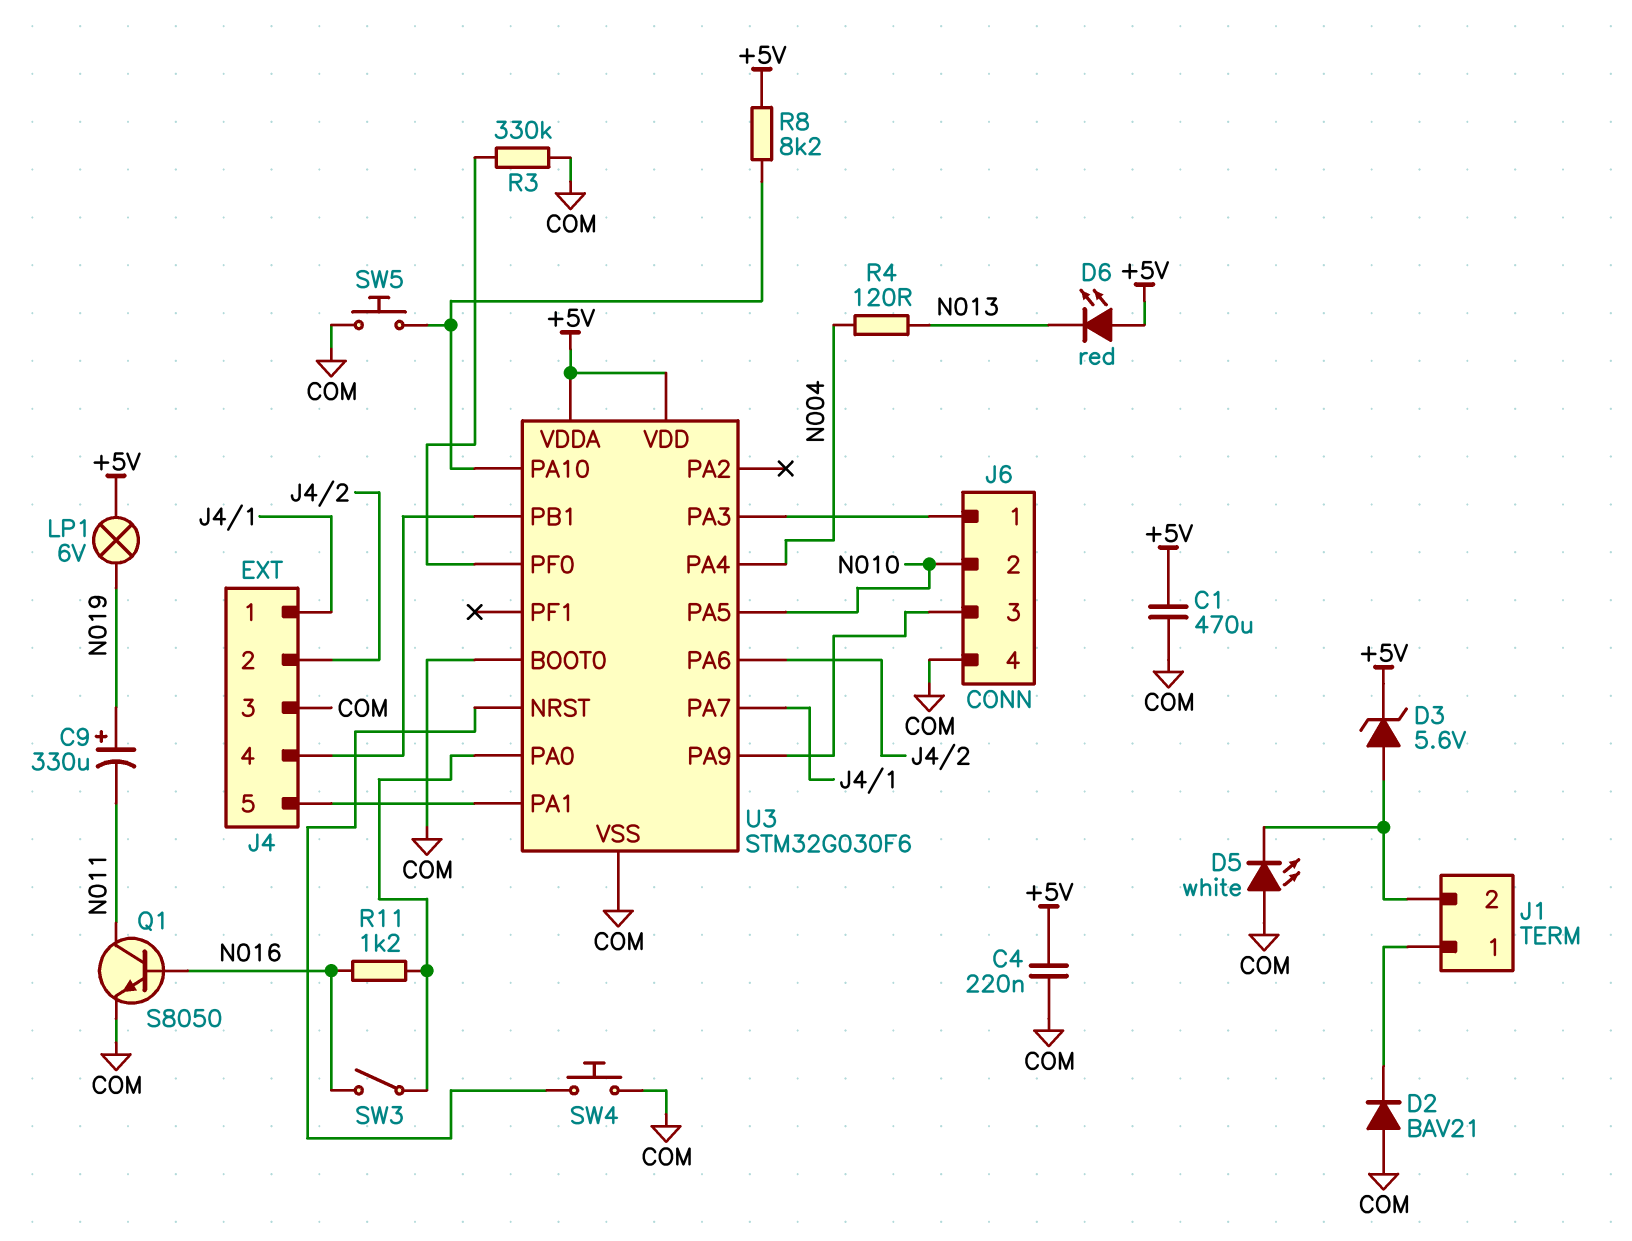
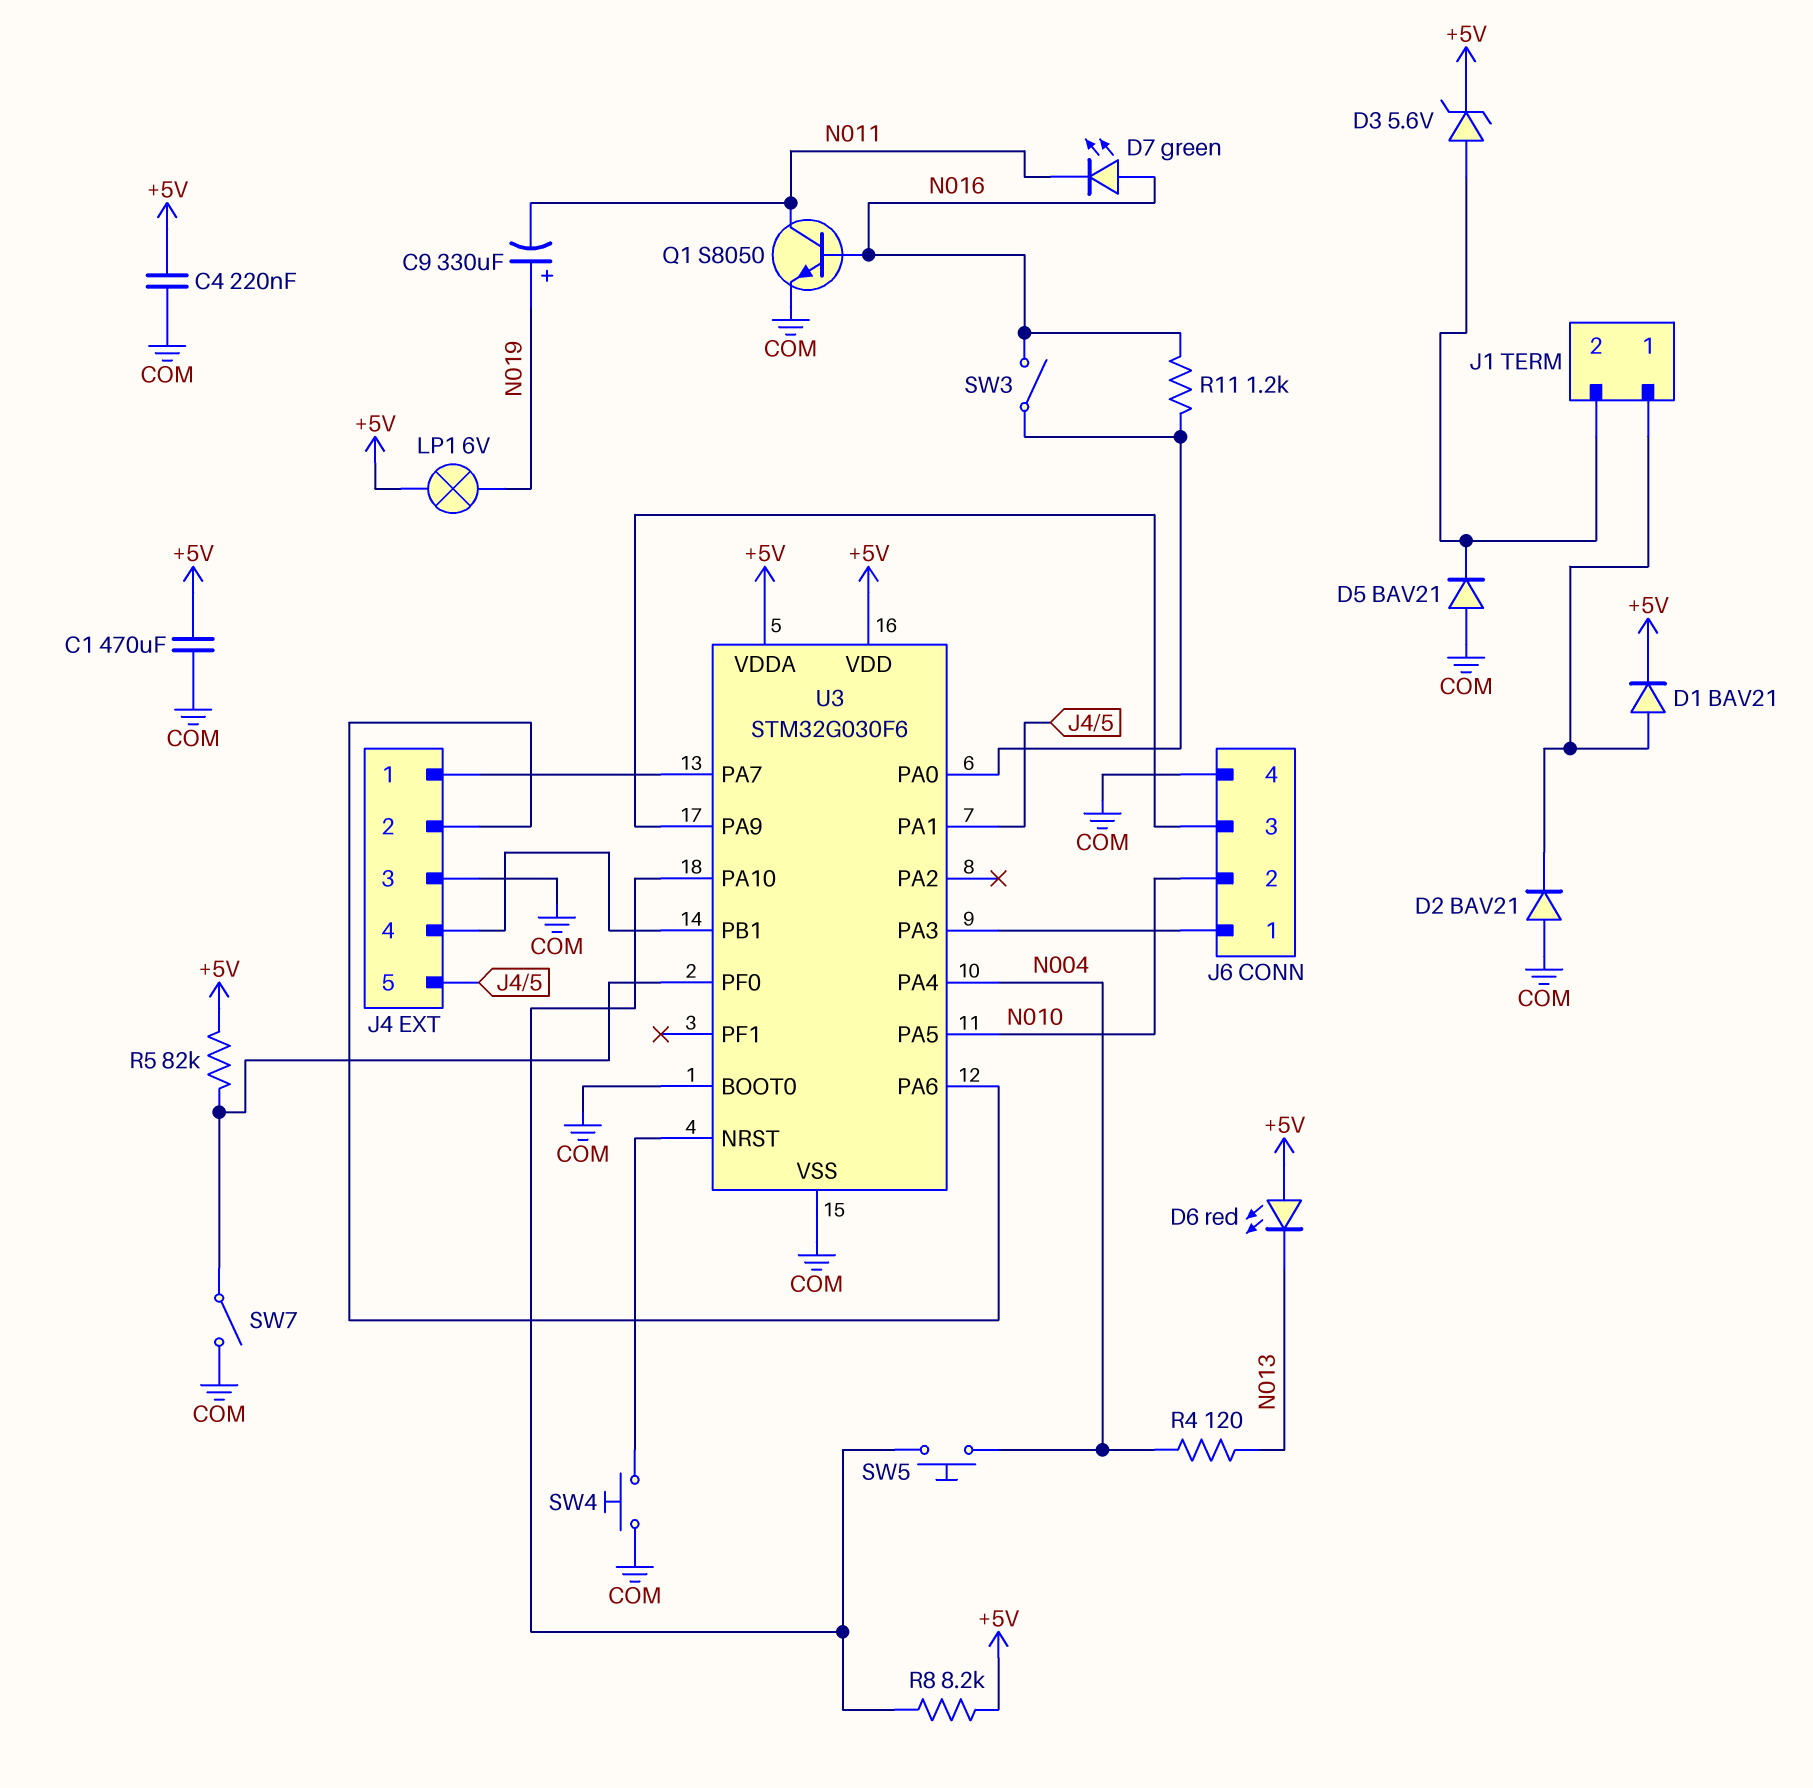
D1: none -> diode BAV21 (A J1/1, K +5V)
D5: LED white (A COM, K J1/2) -> diode BAV21 (A COM, K J1/2)
D7: none -> LED green (A N016, K N011)
R3: 330k (COM, U3/PF0) -> none
R5: none -> 82k (+5V, U3/PF0)
SW5: button (COM, U3/PA10) -> button (N004, U3/PA10)
SW7: none -> switch (COM, U3/PF0)

